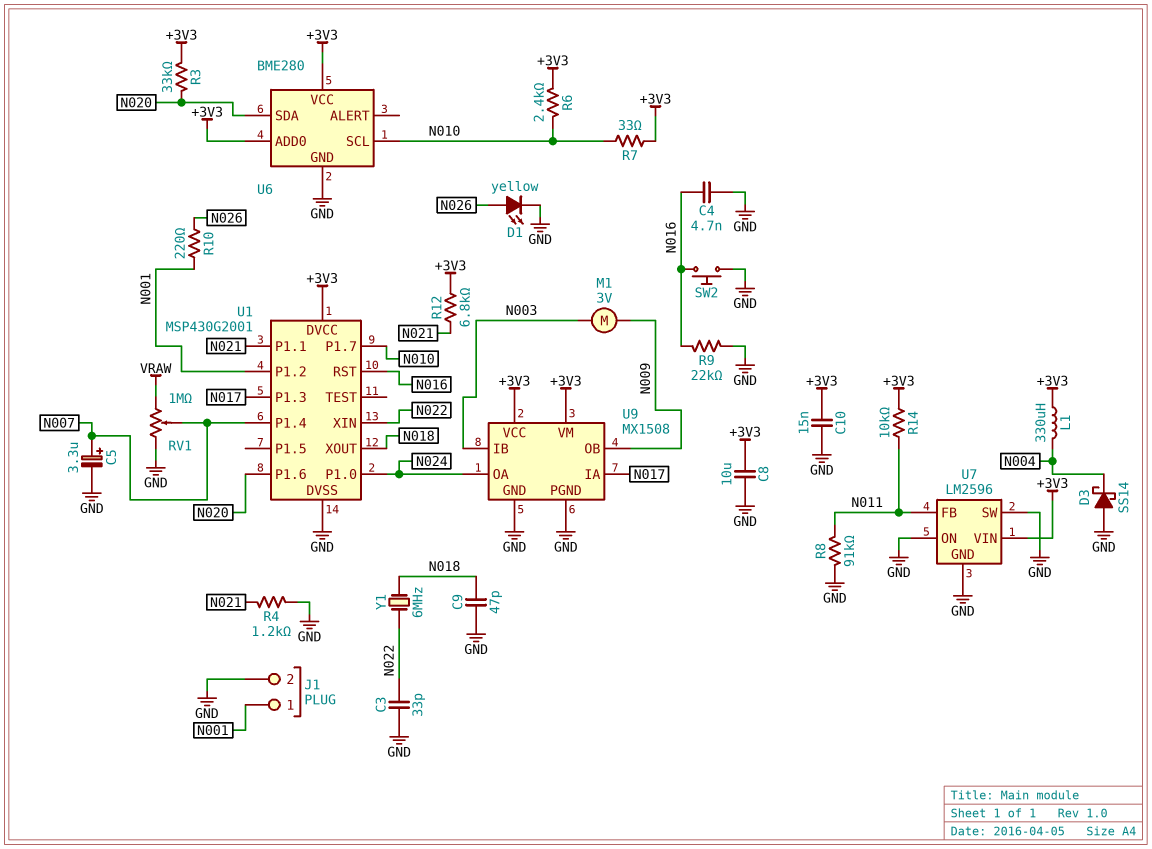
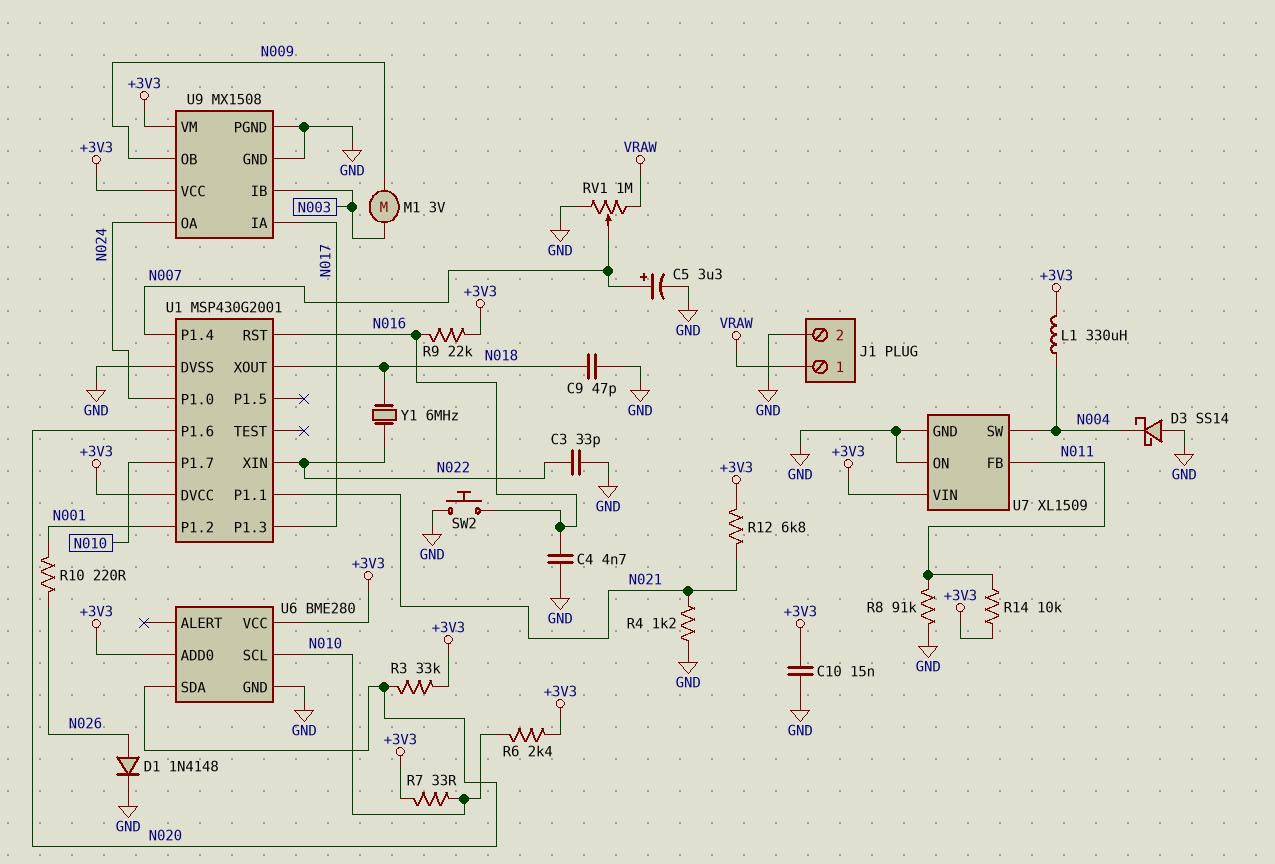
C8: 10uF (+3V3, GND) -> none
D1: LED yellow (A N026, K GND) -> diode 1N4148 (A N026, K GND)
J1 pin 1: N001 -> VRAW
R9: 22k (GND, N016) -> 22k (+3V3, N016)
U7: LM2596 -> XL1509
U7 pin SW: GND -> N004

